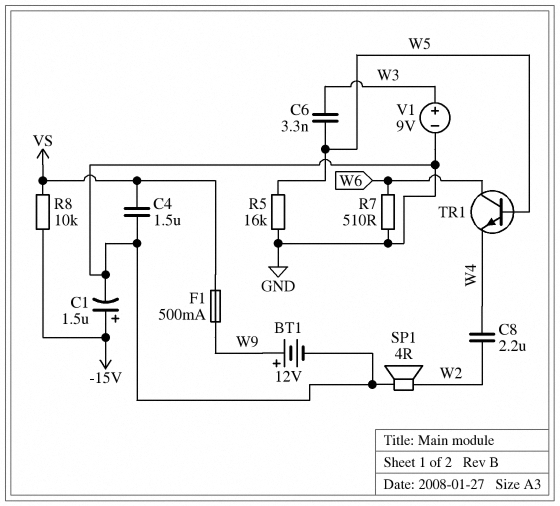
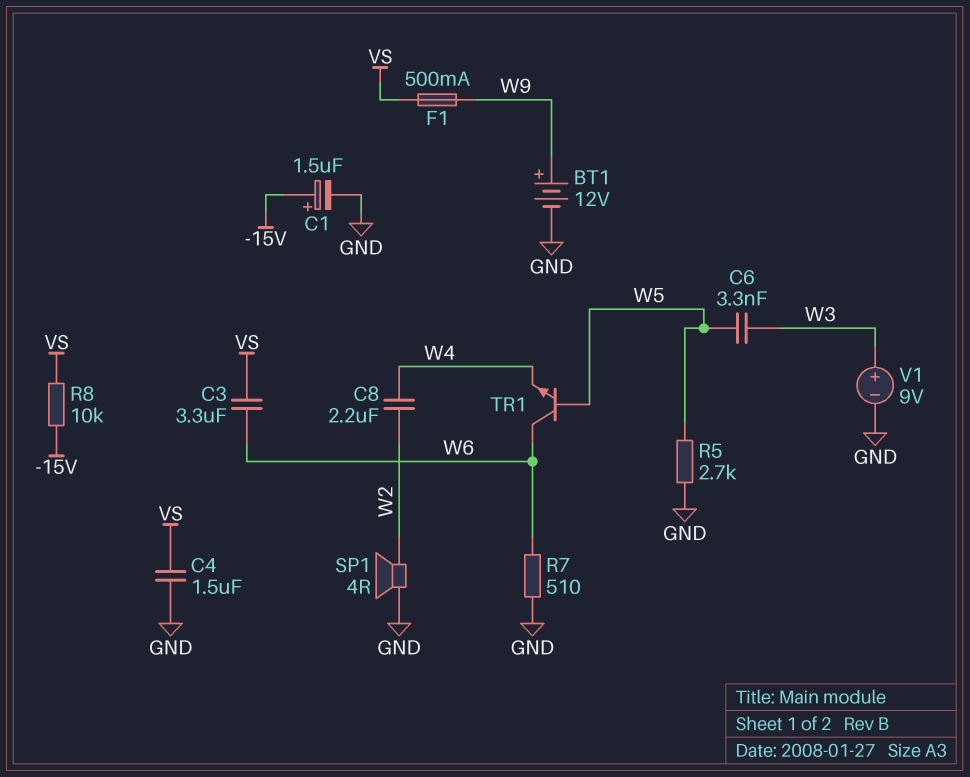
C3: none -> 3.3uF (VS, W6)
R5: 16k (GND, W5) -> 2.7k (GND, W5)

